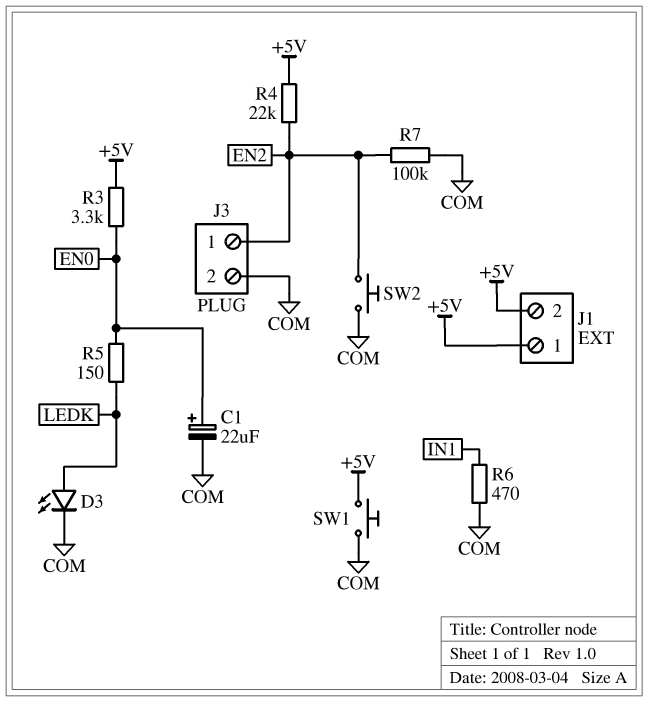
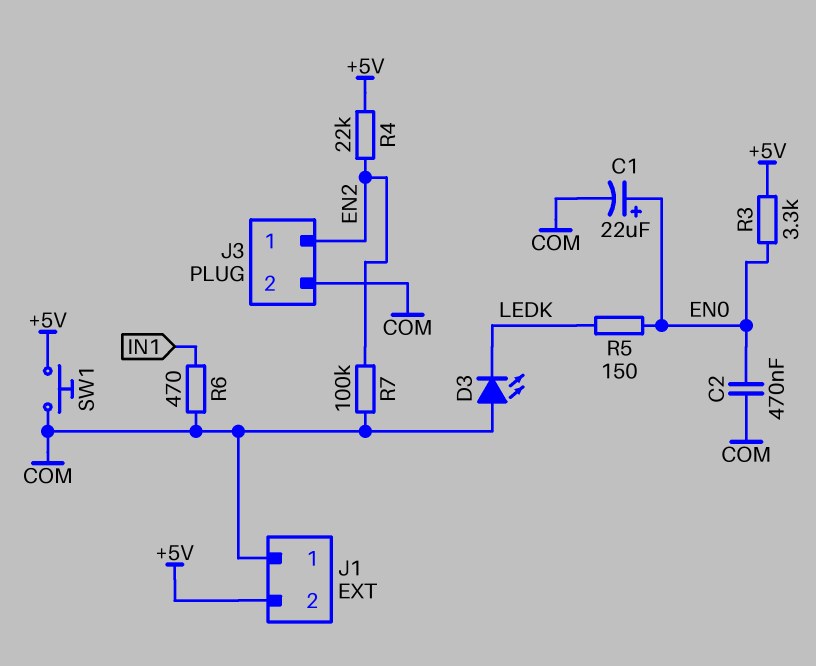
C2: none -> 470nF (COM, EN0)
D3: LED (A LEDK, K COM) -> LED (A COM, K LEDK)
J1 pin 1: +5V -> COM
SW2: button (COM, EN2) -> none

